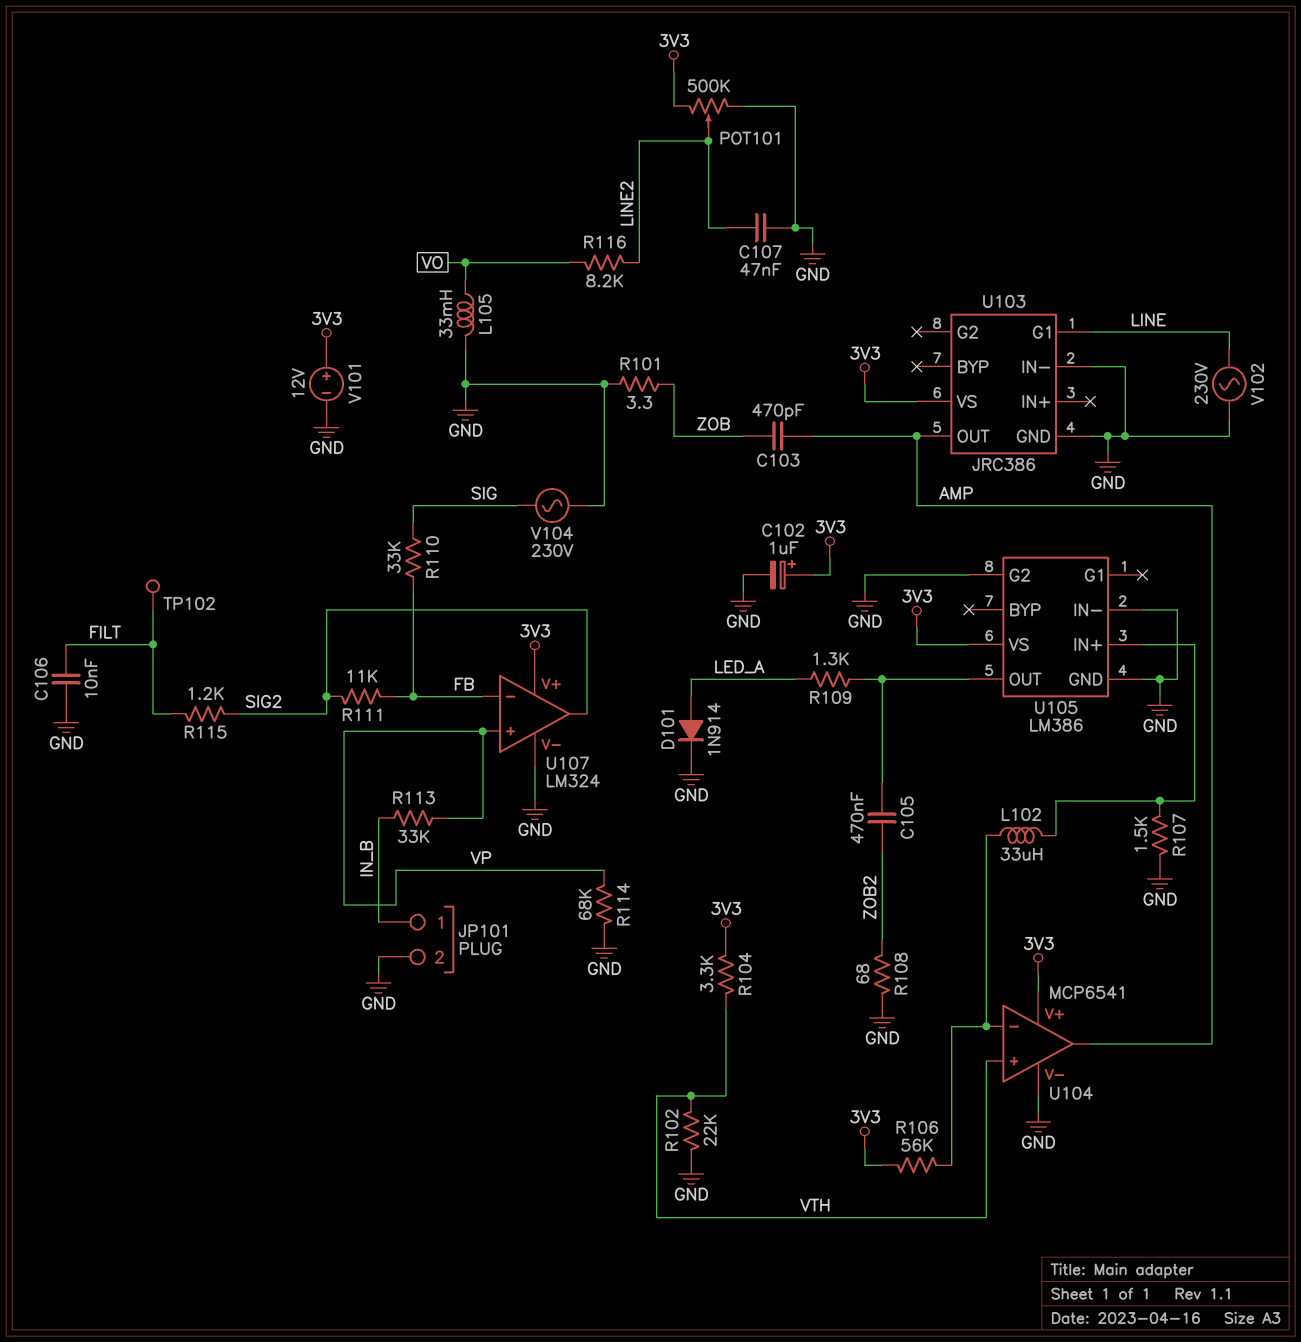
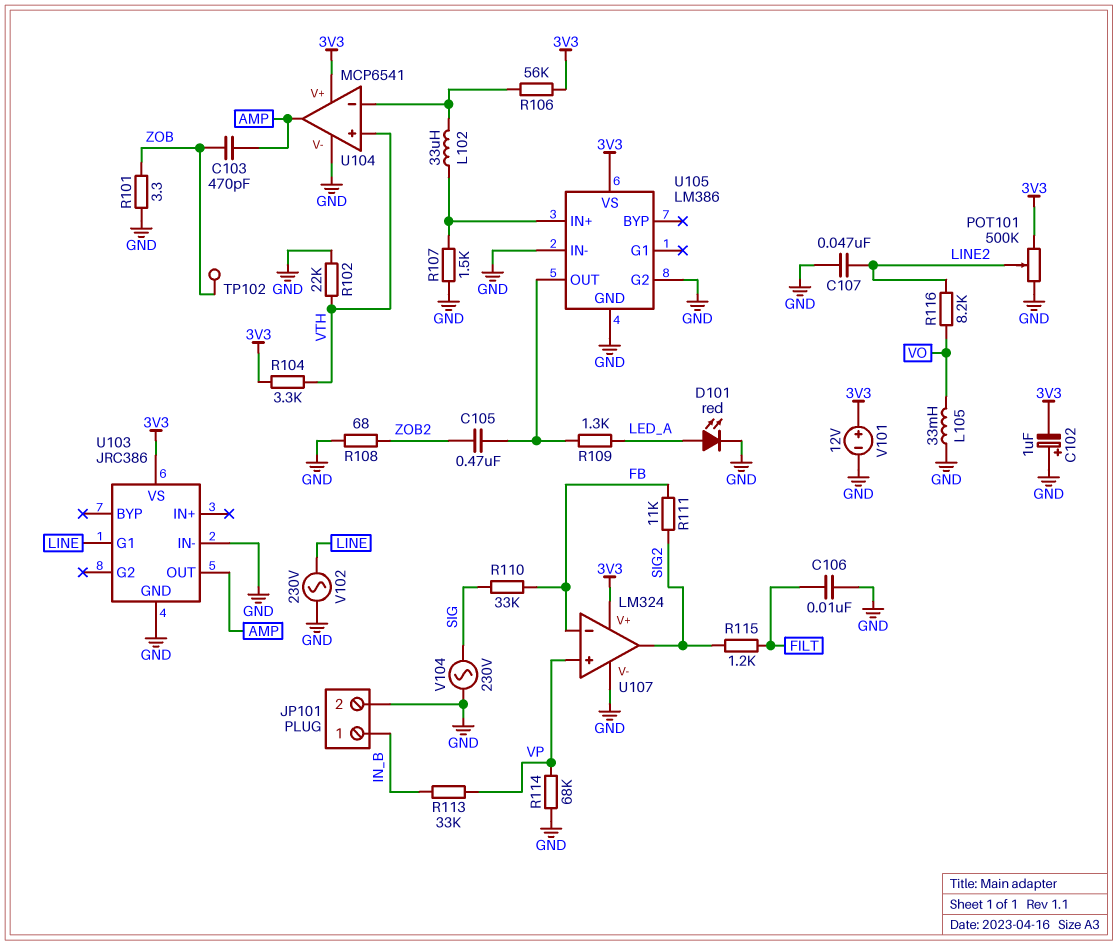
C102: 1uF (plus 3V3, minus GND) -> 1uF (plus GND, minus 3V3)
D101: diode 1N914 (A LED_A, K GND) -> LED red (A LED_A, K GND)
TP102: test point (FILT) -> test point (ZOB)

